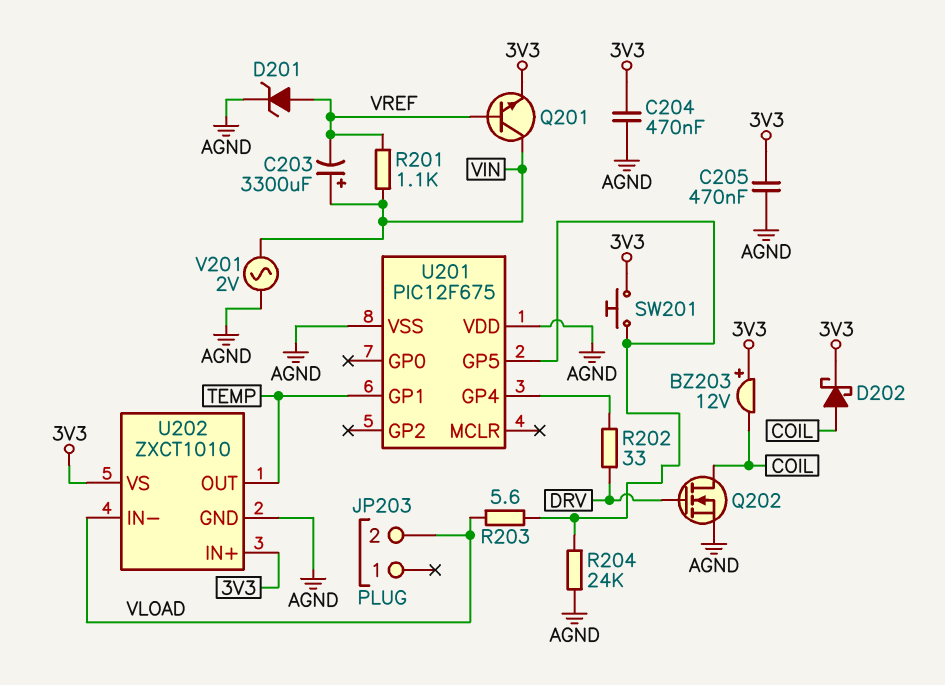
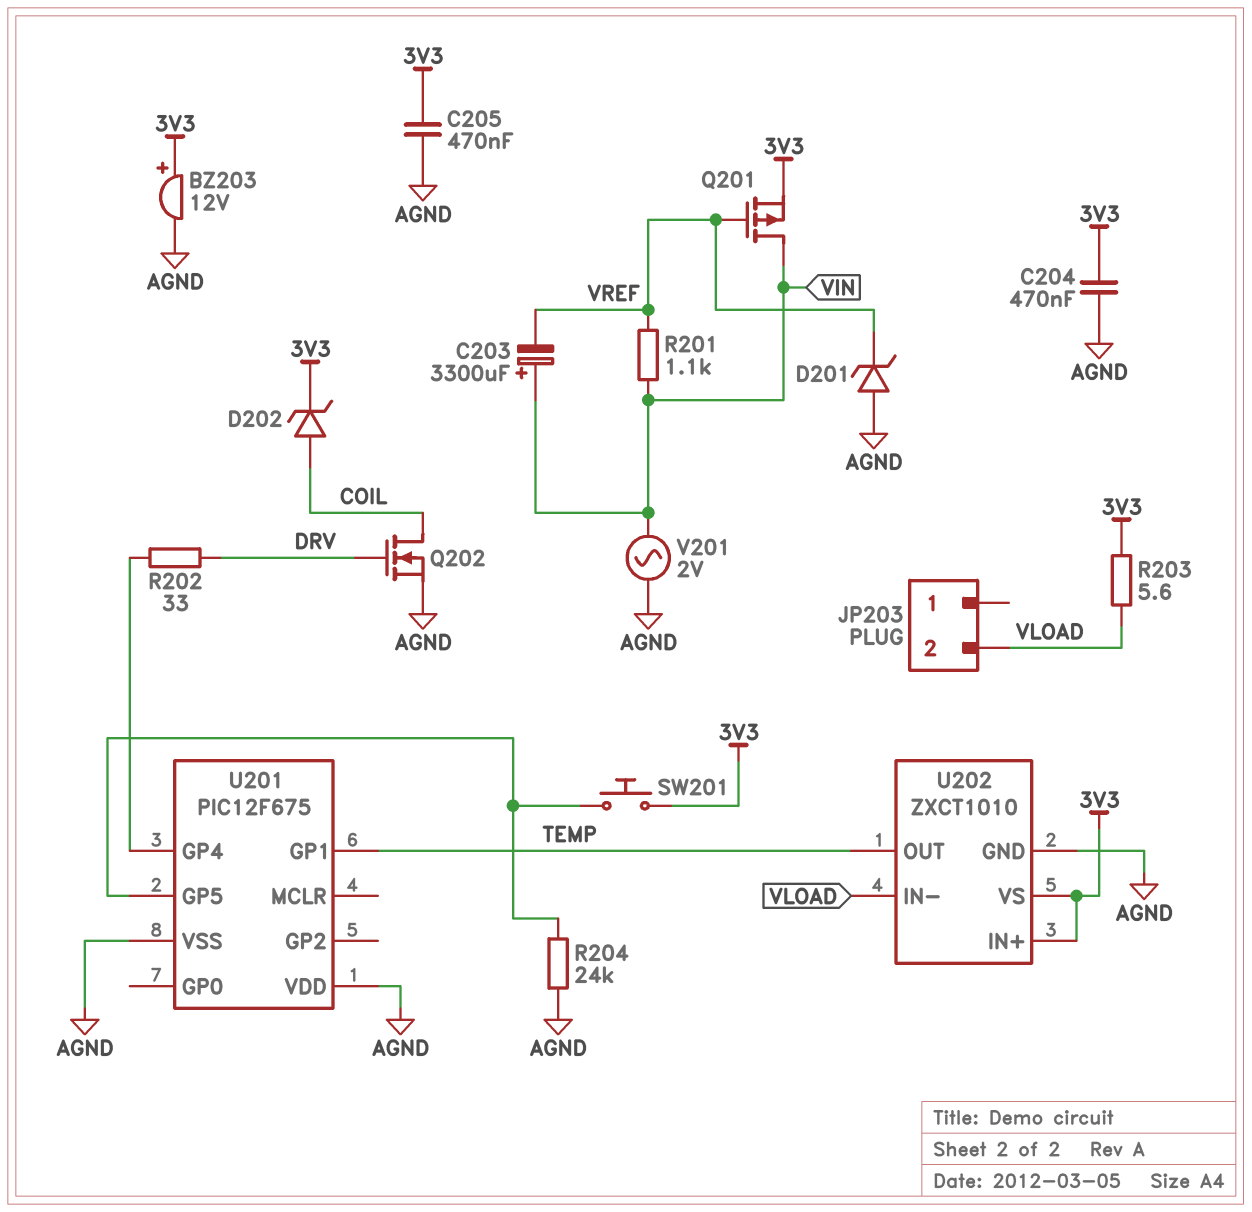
BZ203: buzzer 12V (plus 3V3, minus COIL) -> buzzer 12V (plus 3V3, minus AGND)
D201: zener (A VREF, K AGND) -> zener (A AGND, K VREF)
D202: schottky (A COIL, K 3V3) -> zener (A COIL, K 3V3)
Q201: NPN (B VREF, C VIN, E 3V3) -> PMOS (G VREF, D VIN, S 3V3)
R203: 5.6 (U201/GP5, VLOAD) -> 5.6 (3V3, VLOAD)

